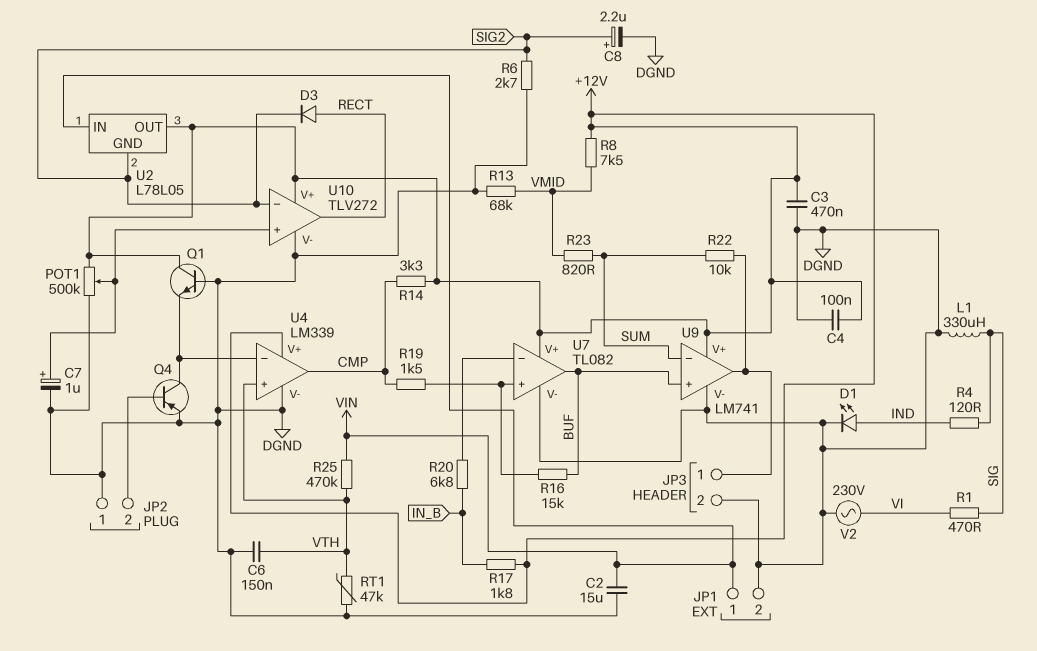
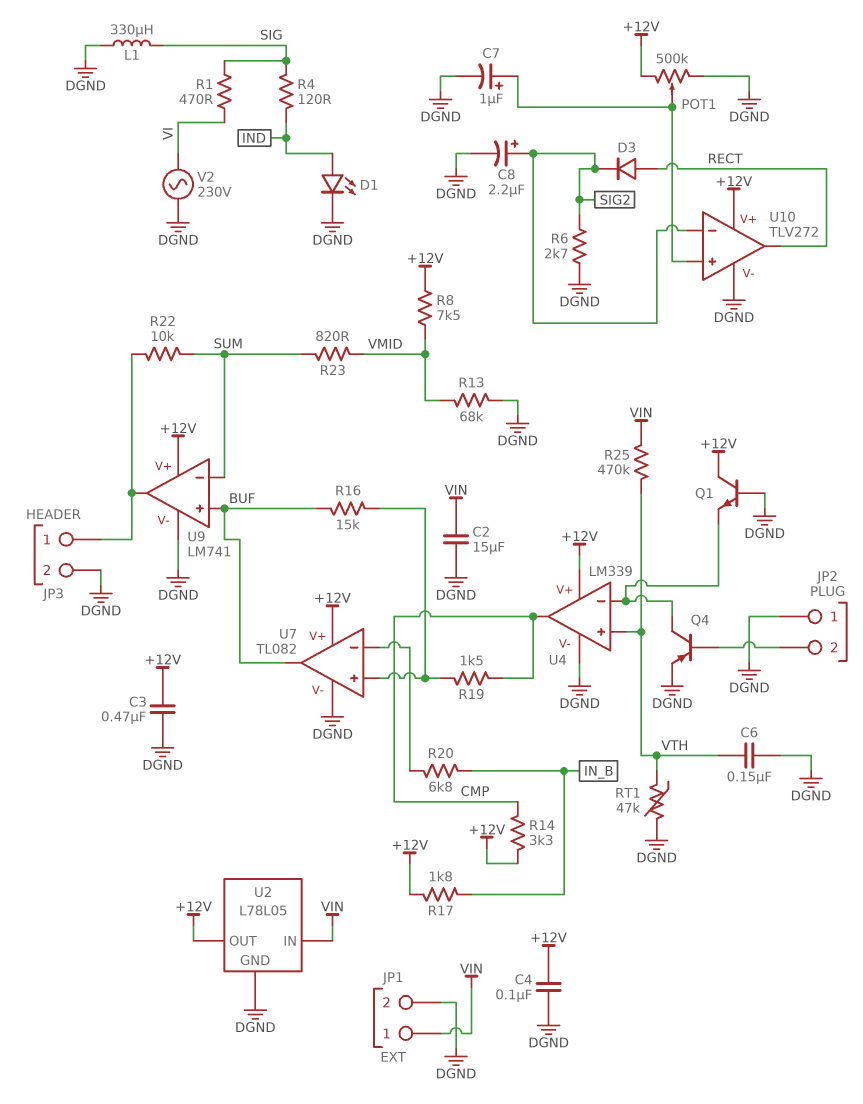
U2 pin GND: SIG2 -> DGND

